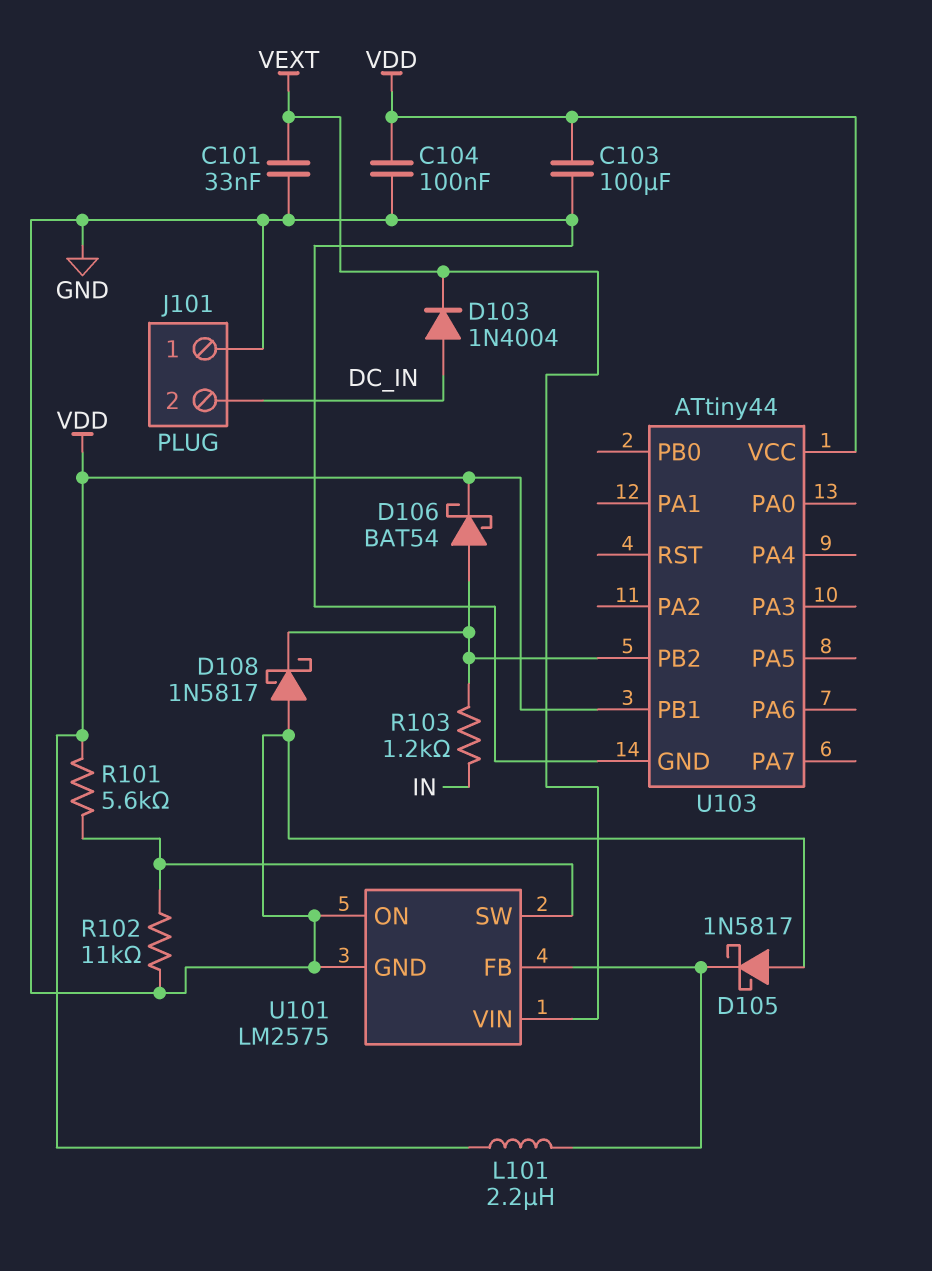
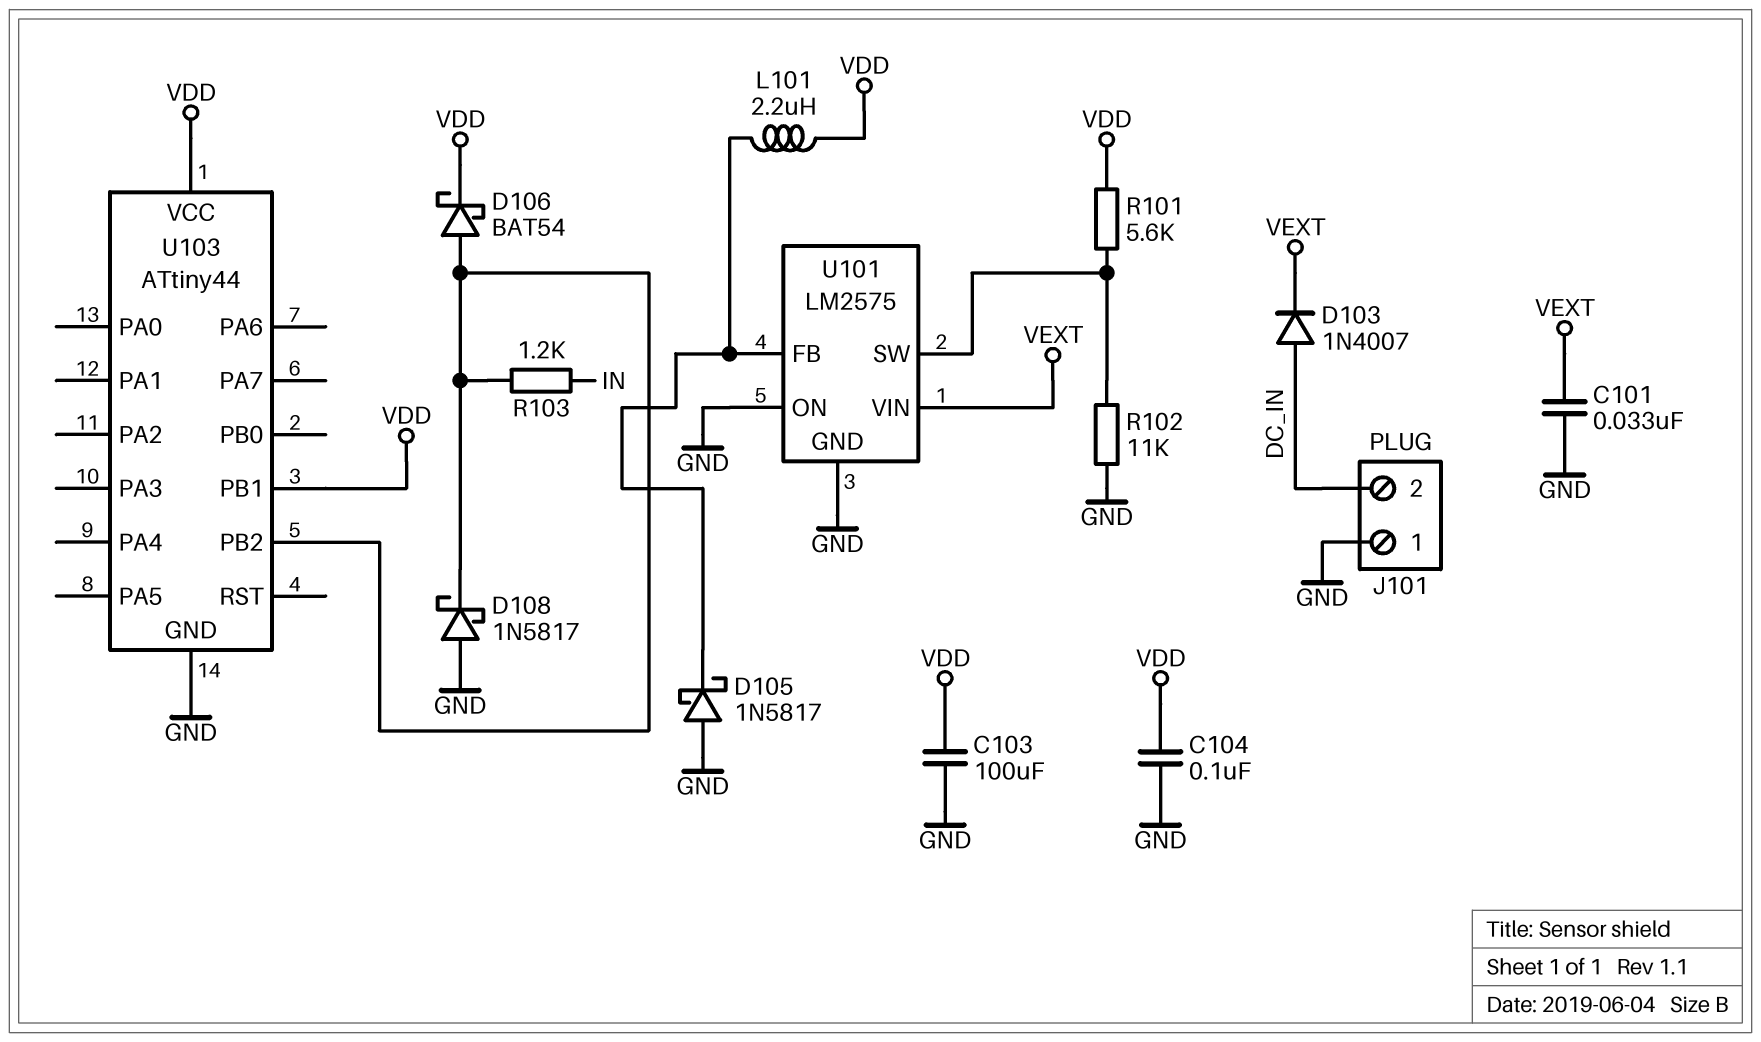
D103: diode 1N4004 (A DC_IN, K VEXT) -> diode 1N4007 (A DC_IN, K VEXT)

